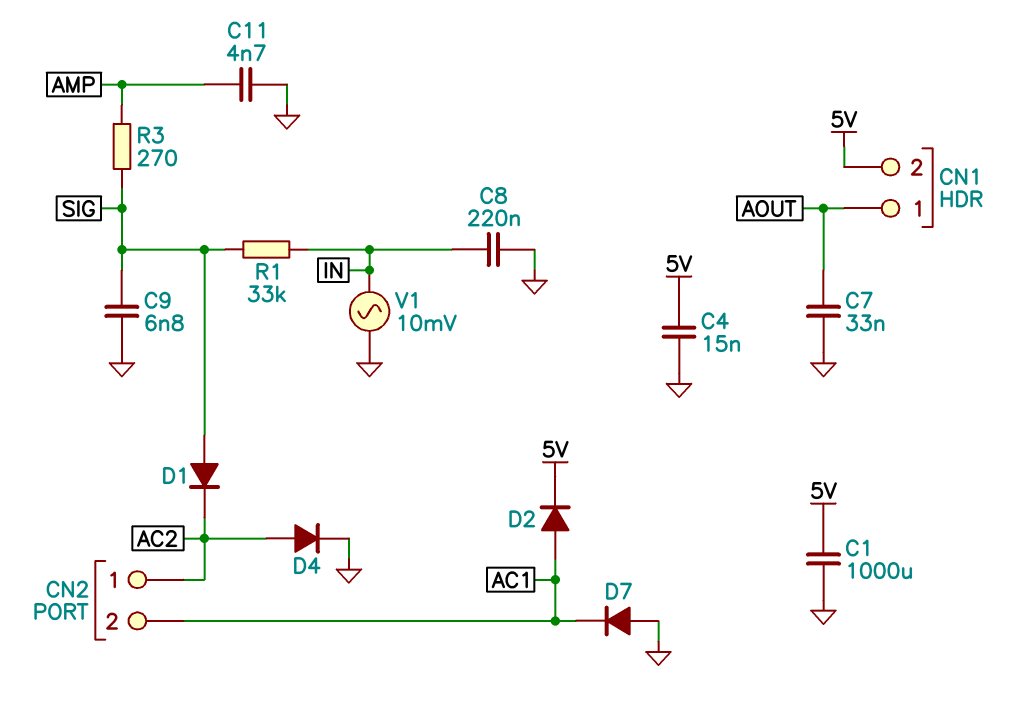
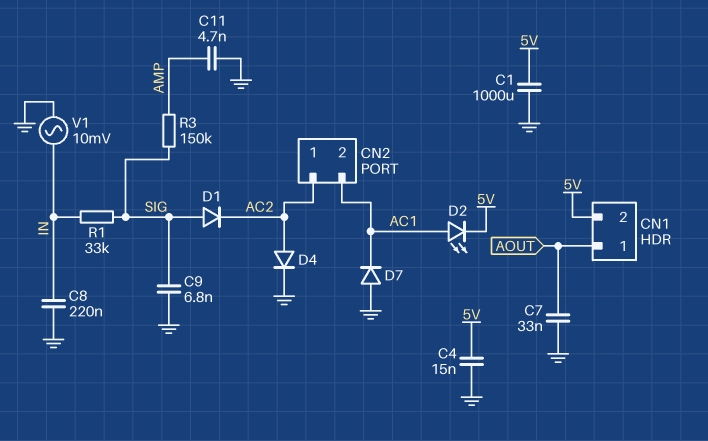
D2: diode (A AC1, K 5V) -> LED (A AC1, K 5V)
R3: 270 (AMP, SIG) -> 150k (AMP, SIG)

